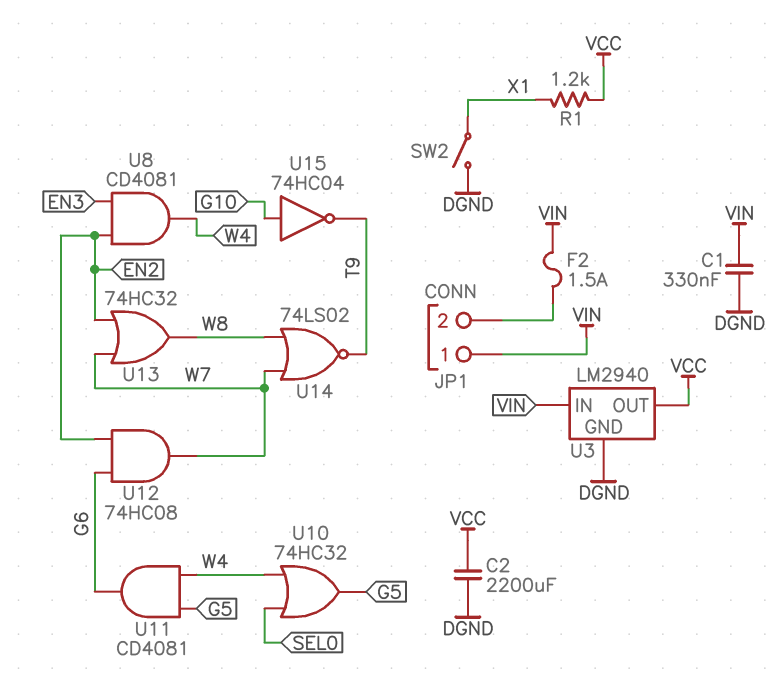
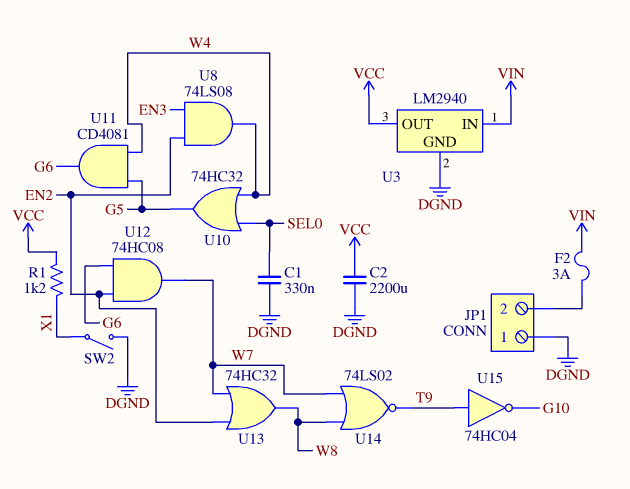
C1: 330nF (DGND, VIN) -> 330nF (DGND, SEL0)
F2: 1.5A (JP1/2, VIN) -> 3A (JP1/2, VIN)
JP1 pin 1: VIN -> DGND
U8: AND CD4081 (in EN2, in EN3, out W4) -> AND 74LS08 (in EN2, in EN3, out W4)
U15: NOT 74HC04 (in G10, out T9) -> NOT 74HC04 (in T9, out G10)

